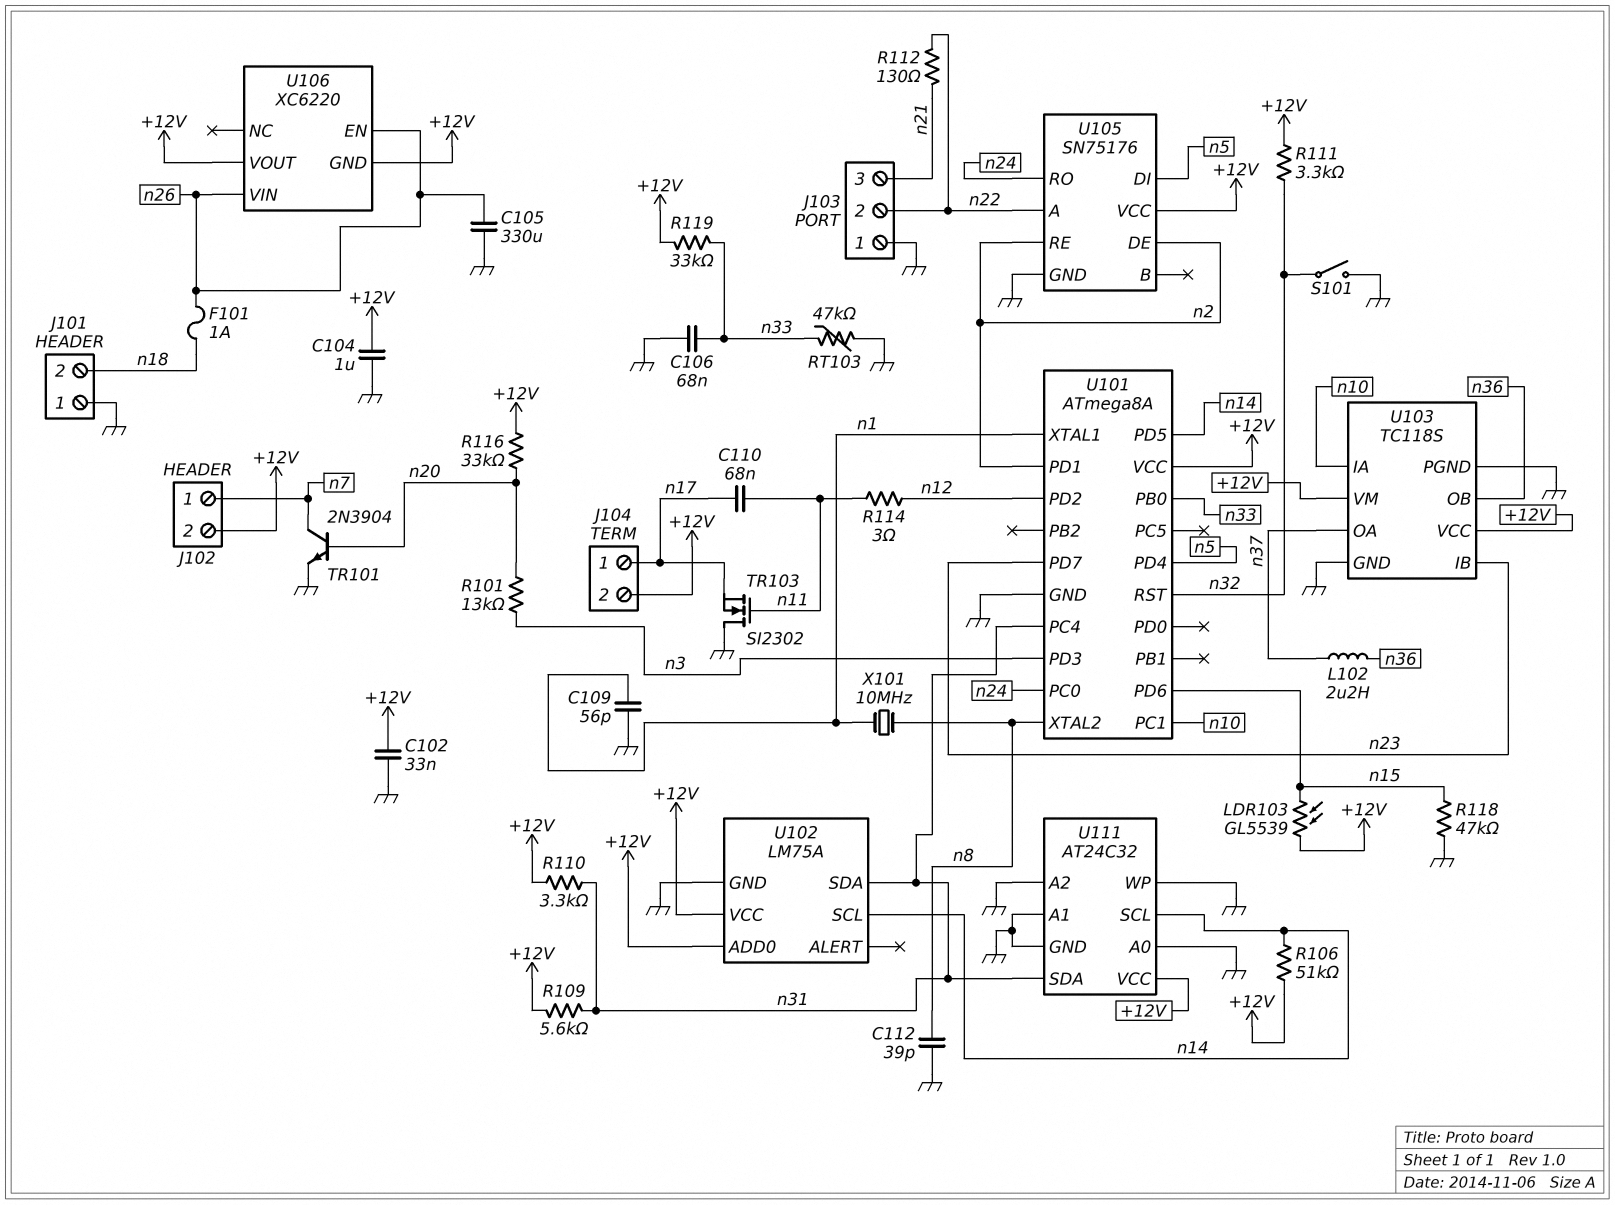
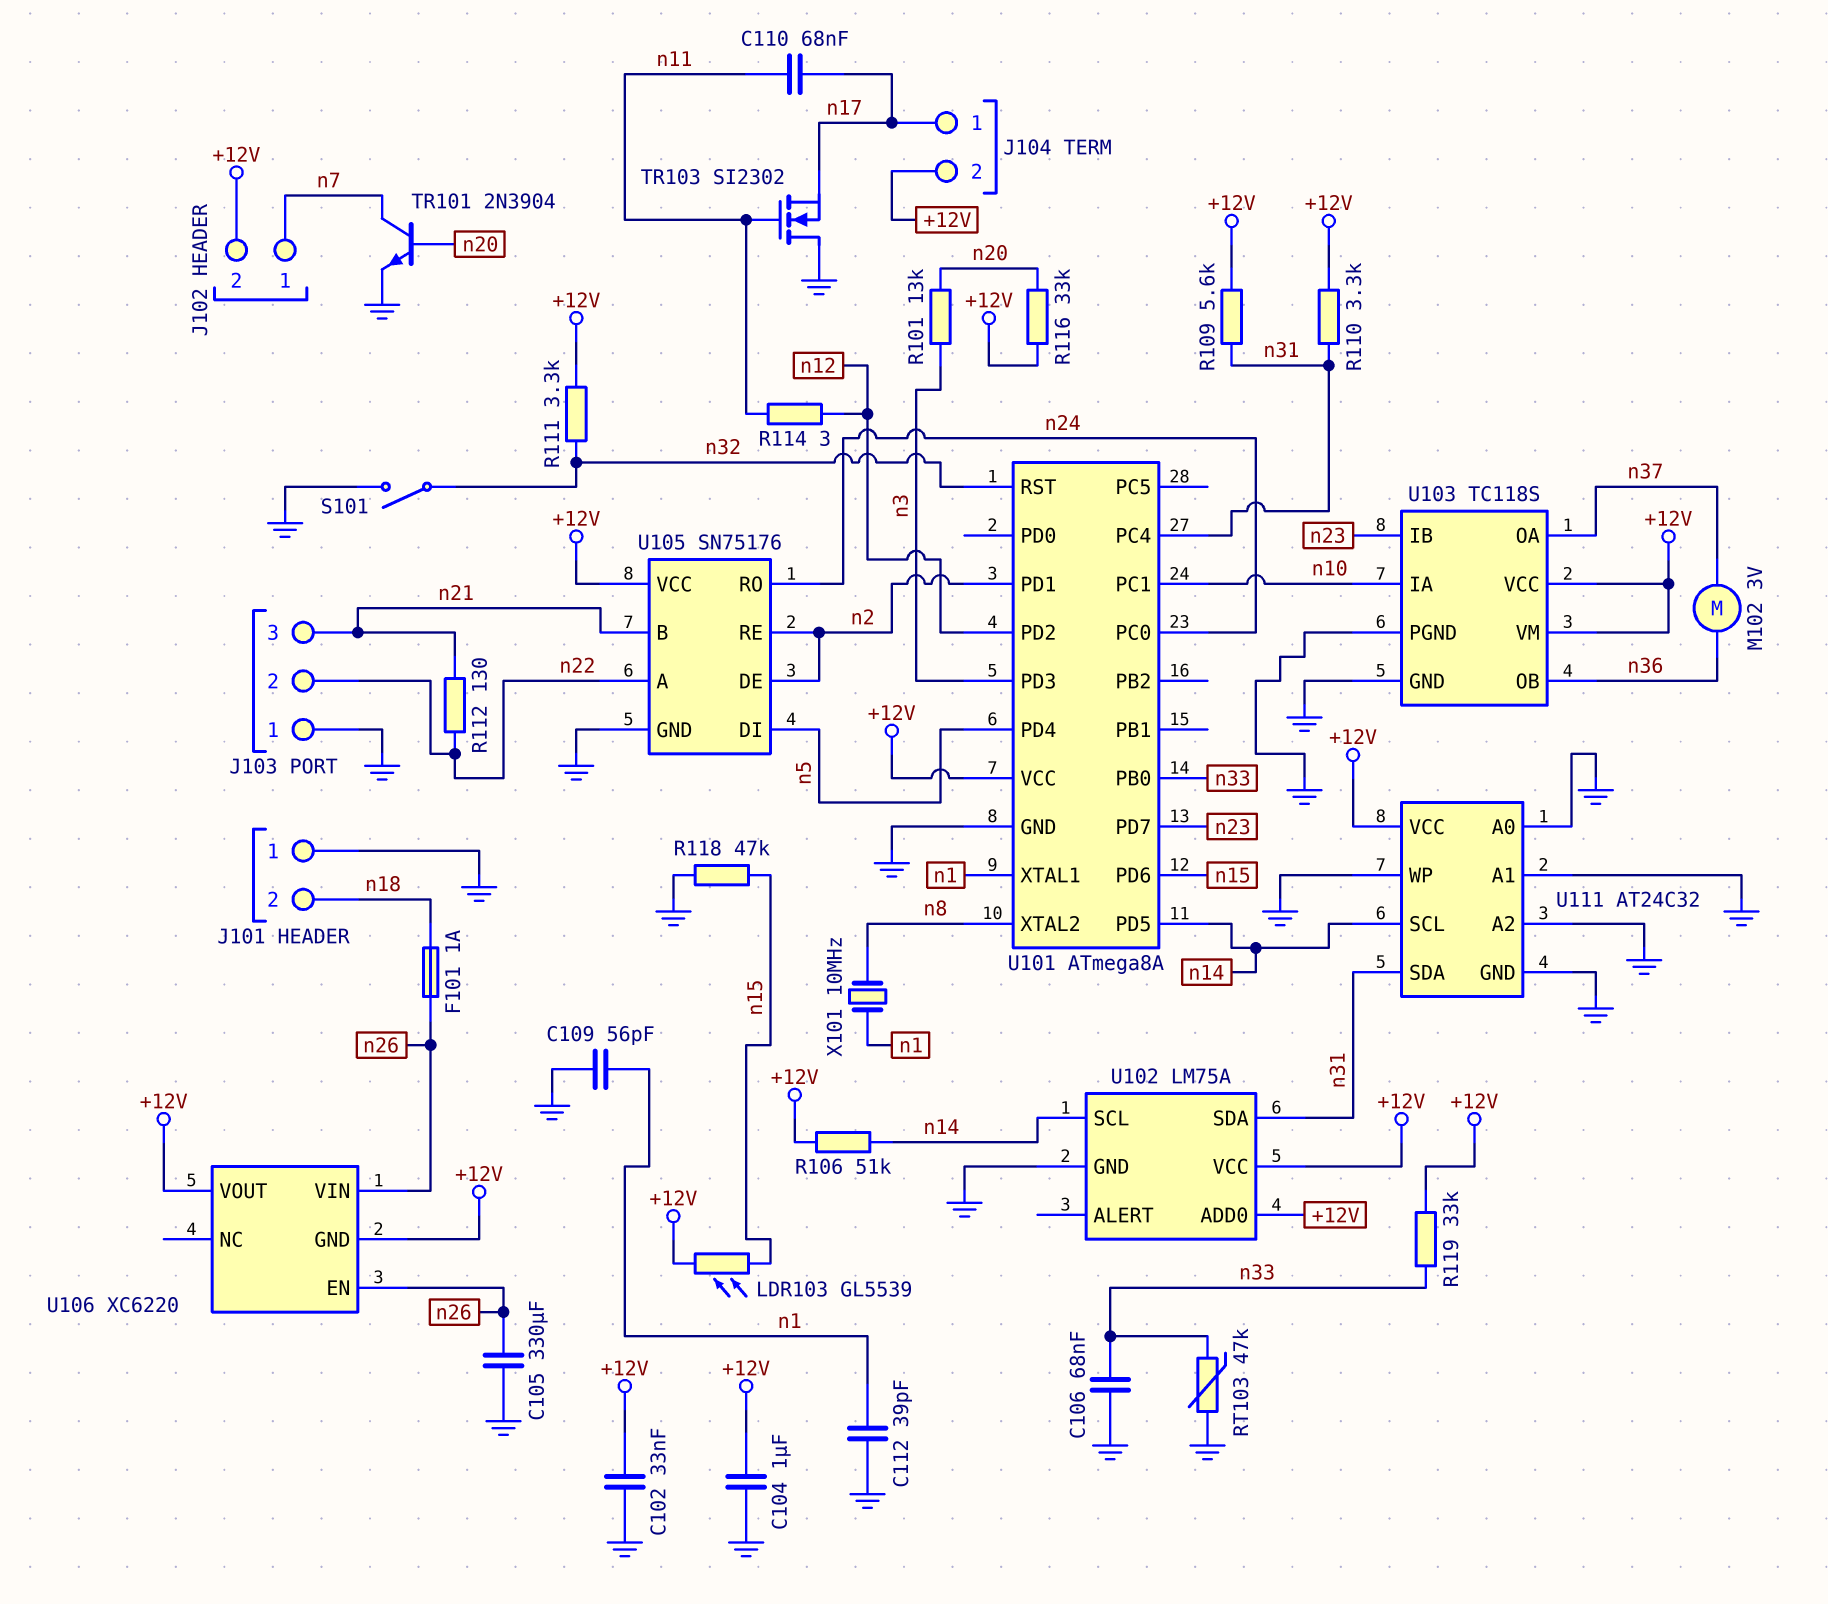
C112: 39pF (GND, n8) -> 39pF (GND, n1)
L102: 2.2uH (n36, n37) -> none
M102: none -> motor 3V (n36, n37)
U105 pin B: none -> n21

